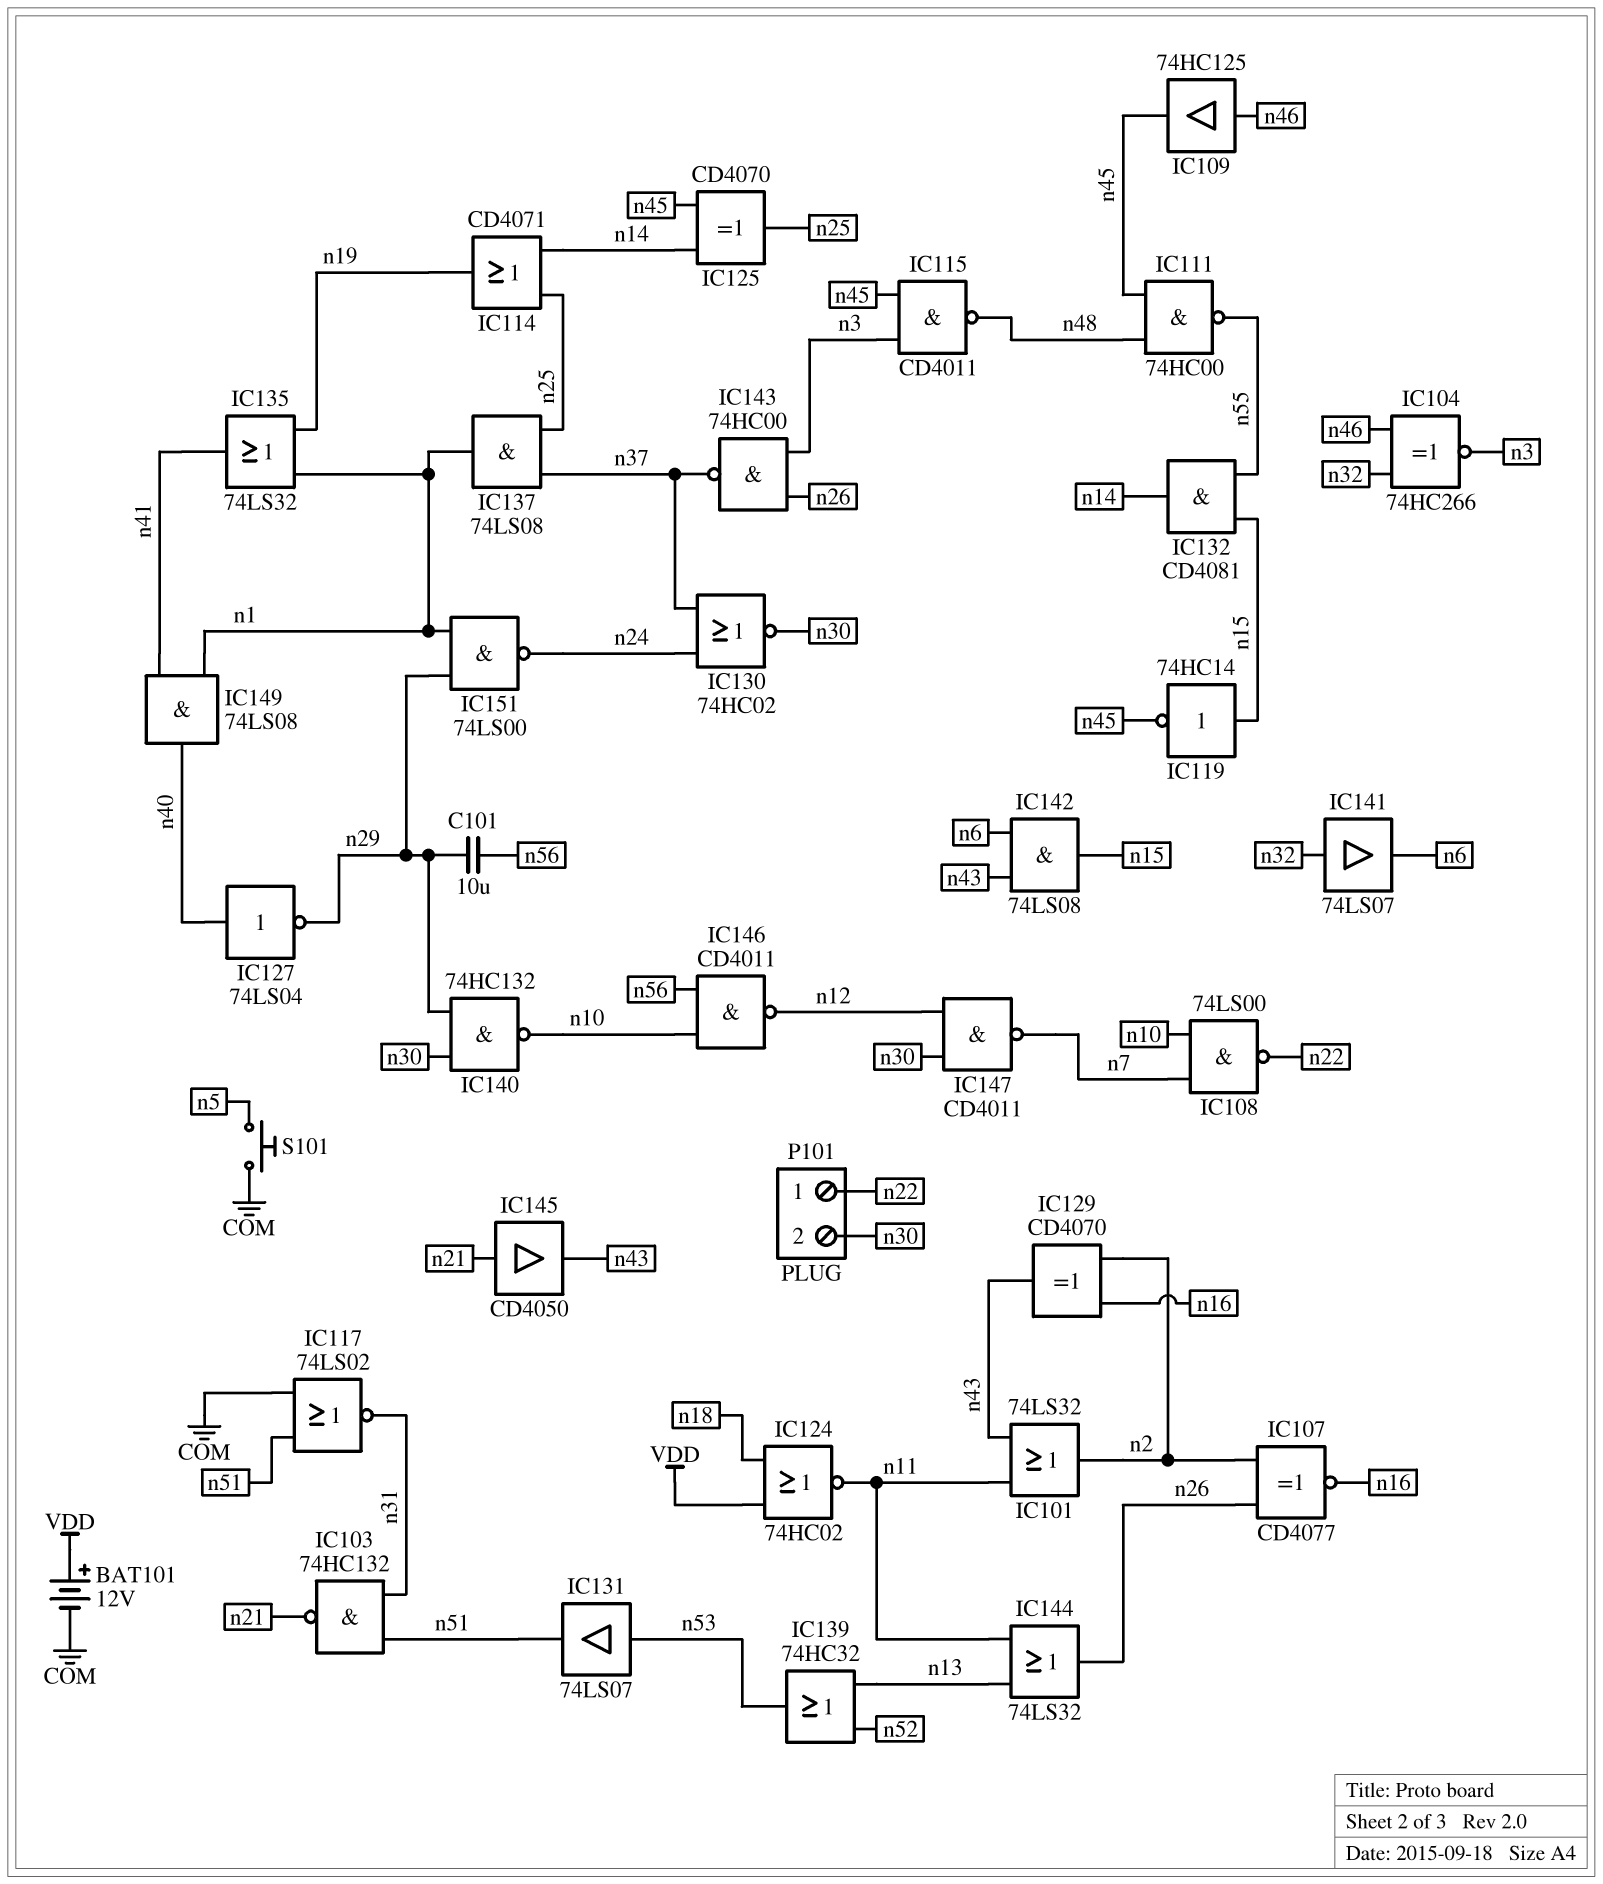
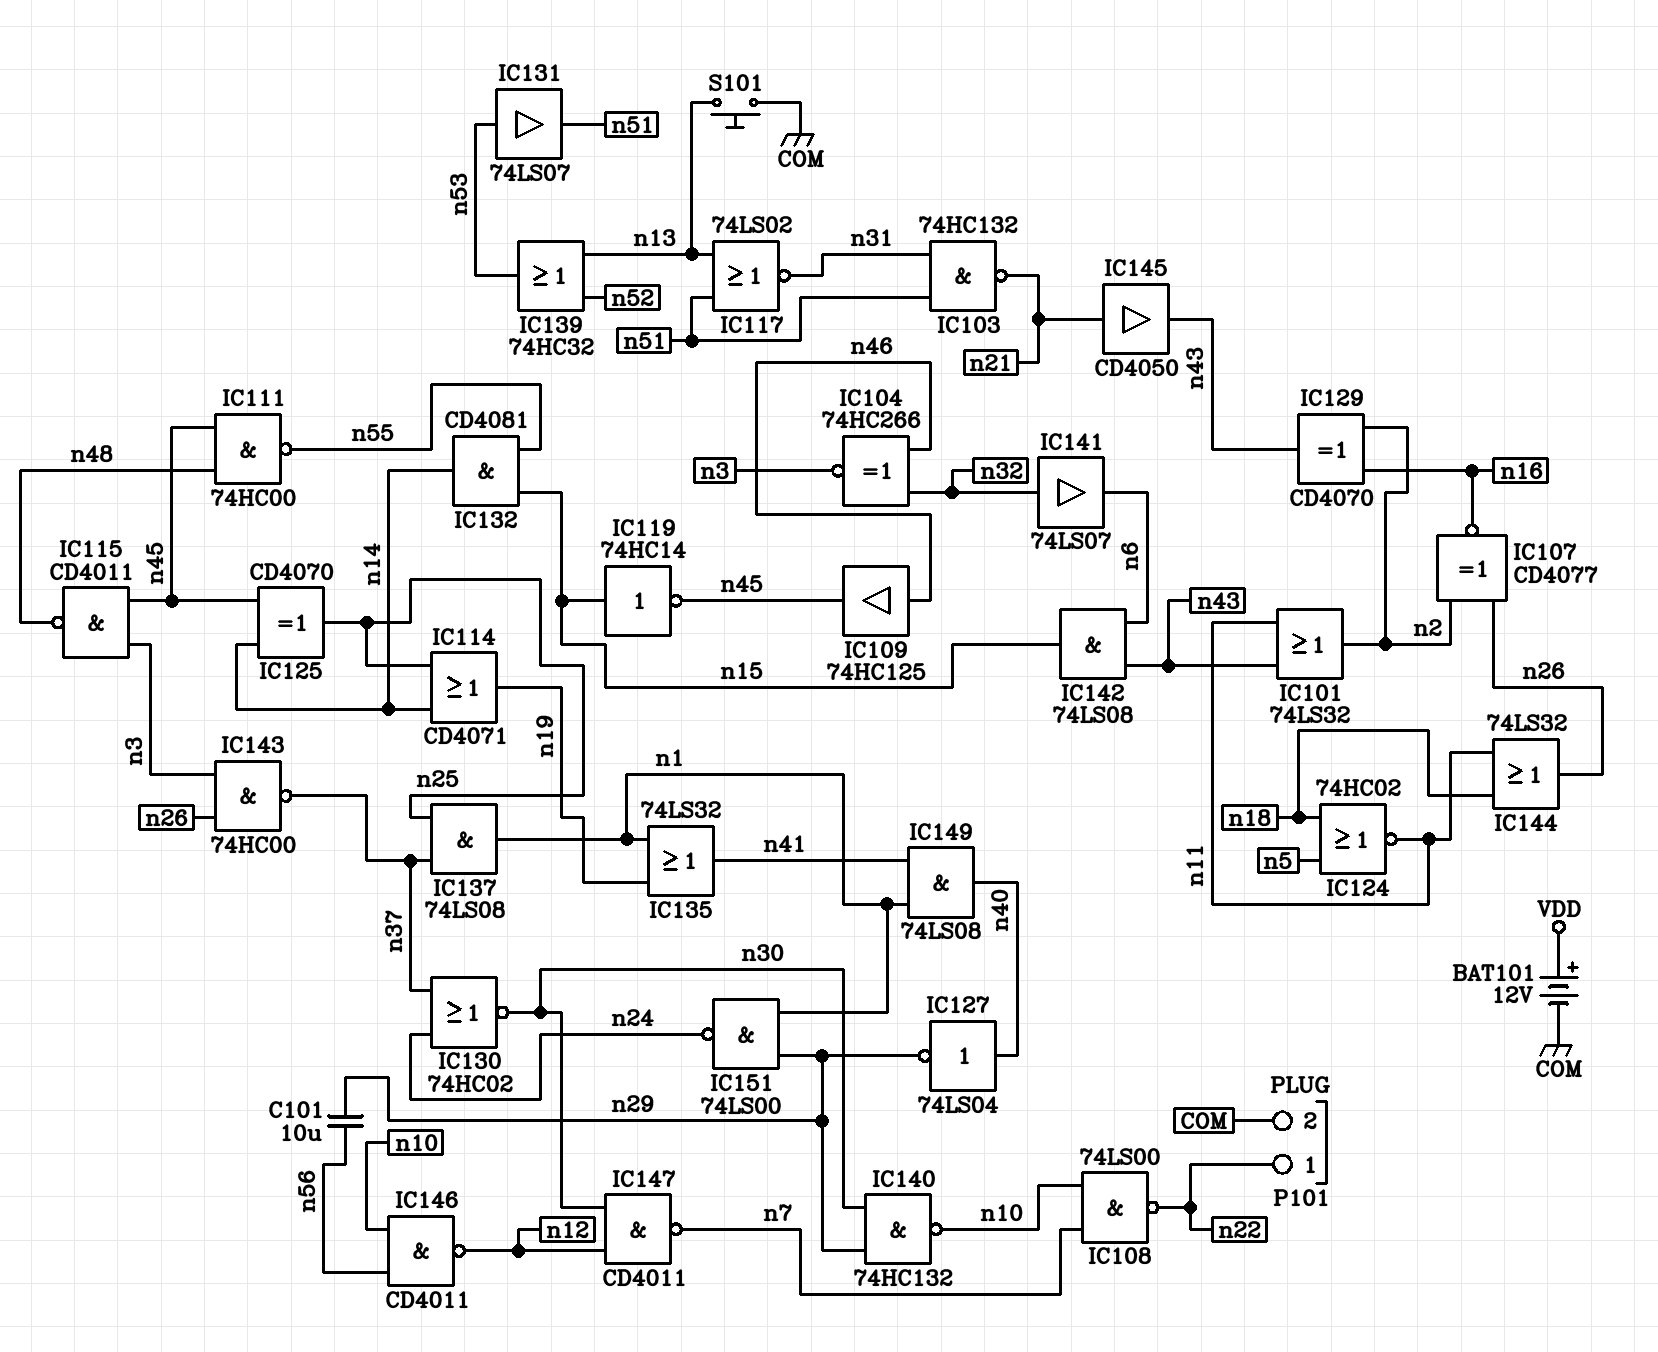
IC117: NOR 74LS02 (in COM, in n51, out n31) -> NOR 74LS02 (in n13, in n51, out n31)
IC124: NOR 74HC02 (in VDD, in n18, out n11) -> NOR 74HC02 (in n5, in n18, out n11)
IC144: OR 74LS32 (in n11, in n13, out n26) -> OR 74LS32 (in n11, in n18, out n26)
P101 pin 2: n30 -> COM
S101: button (COM, n5) -> button (COM, n13)

